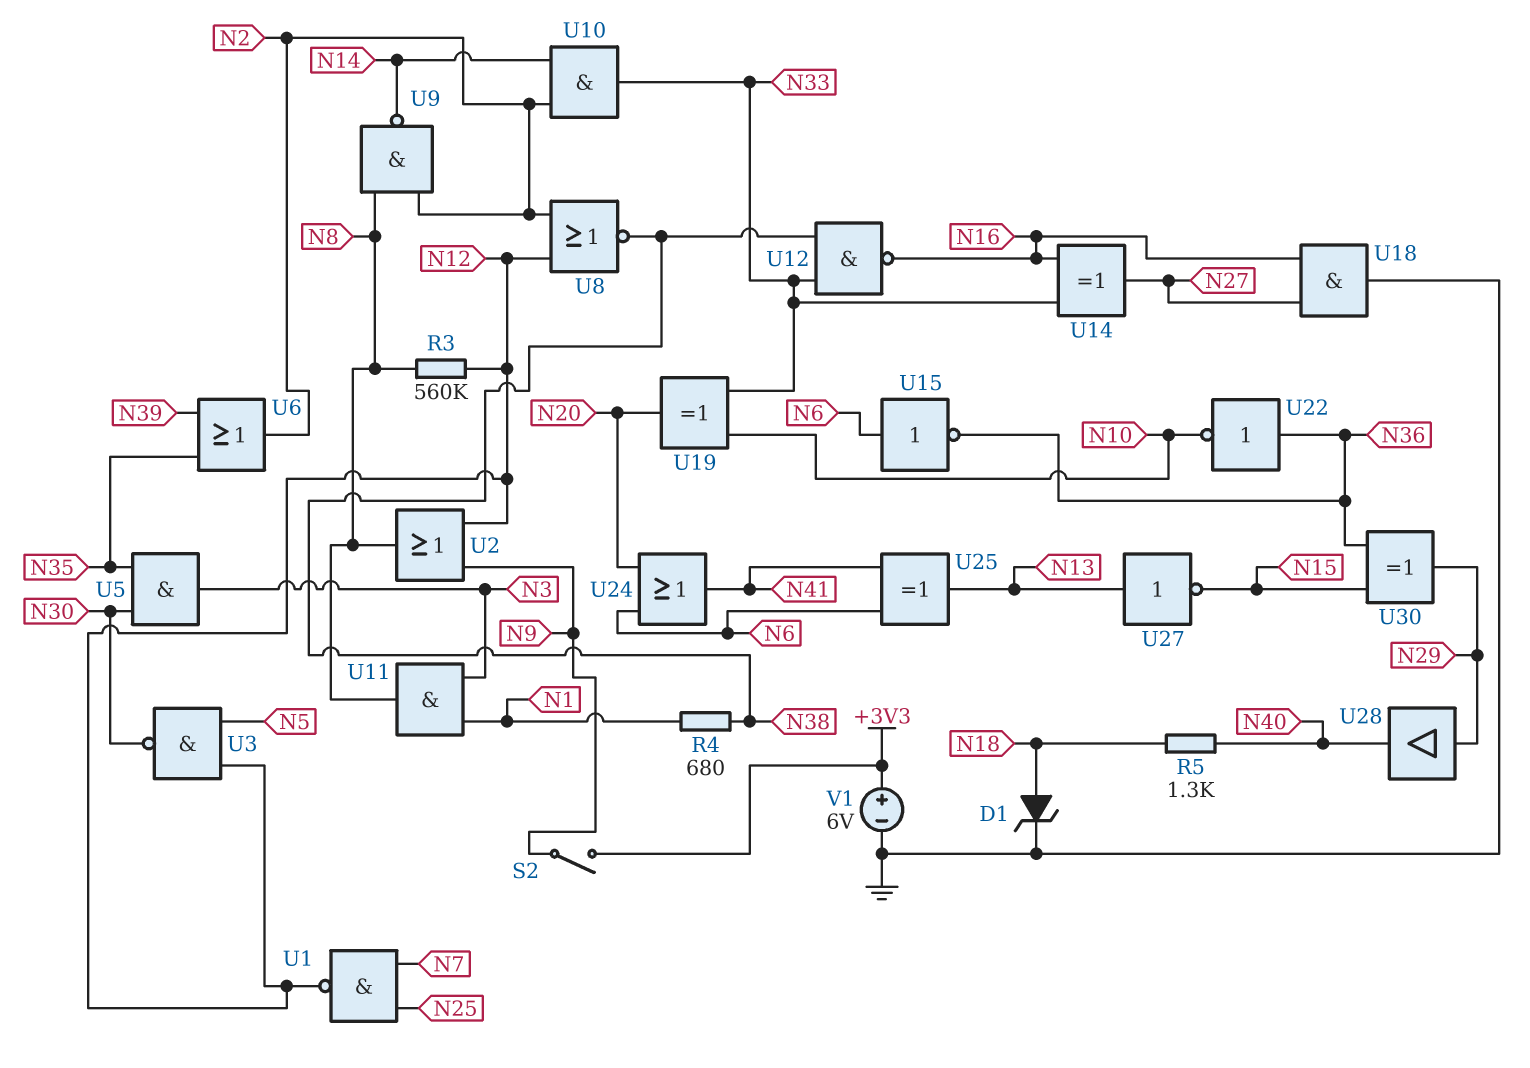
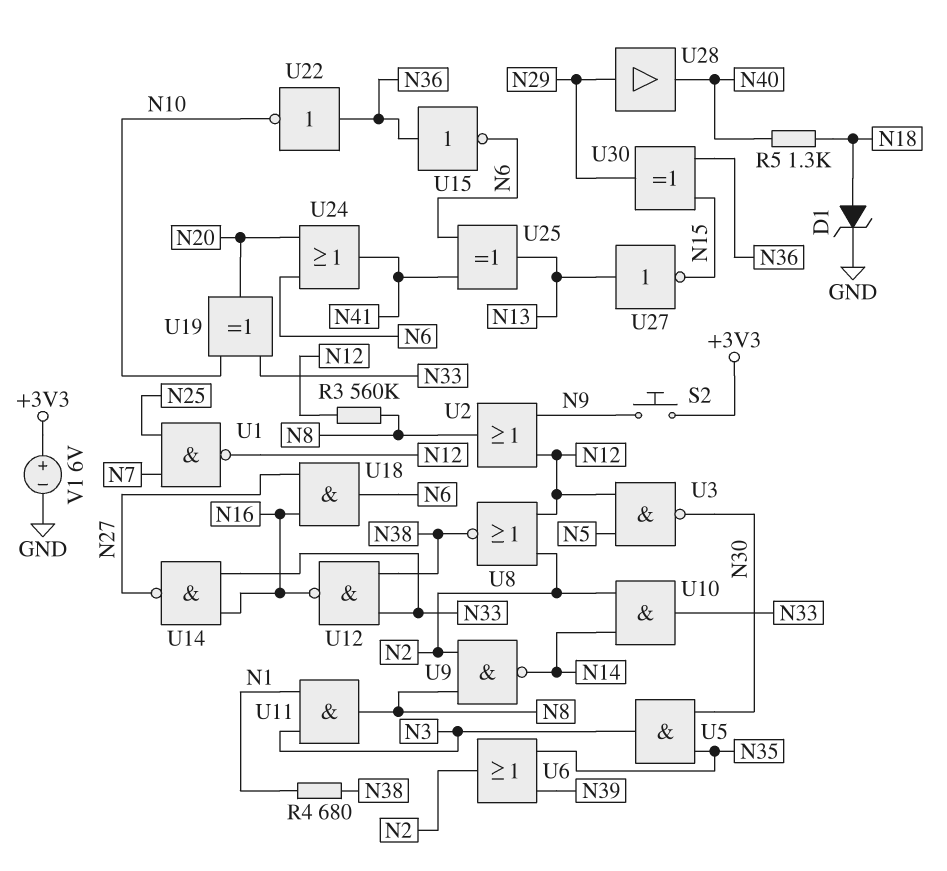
S2: switch (+3V3, N9) -> button (+3V3, N9)
U14: XOR (in N16, in N33, out N27) -> NAND (in N16, in N33, out N27)
U15: NOT (in N6, out N36) -> NOT (in N36, out N6)
U18: AND (in N16, in N27, out GND) -> AND (in N16, in N27, out N6)

